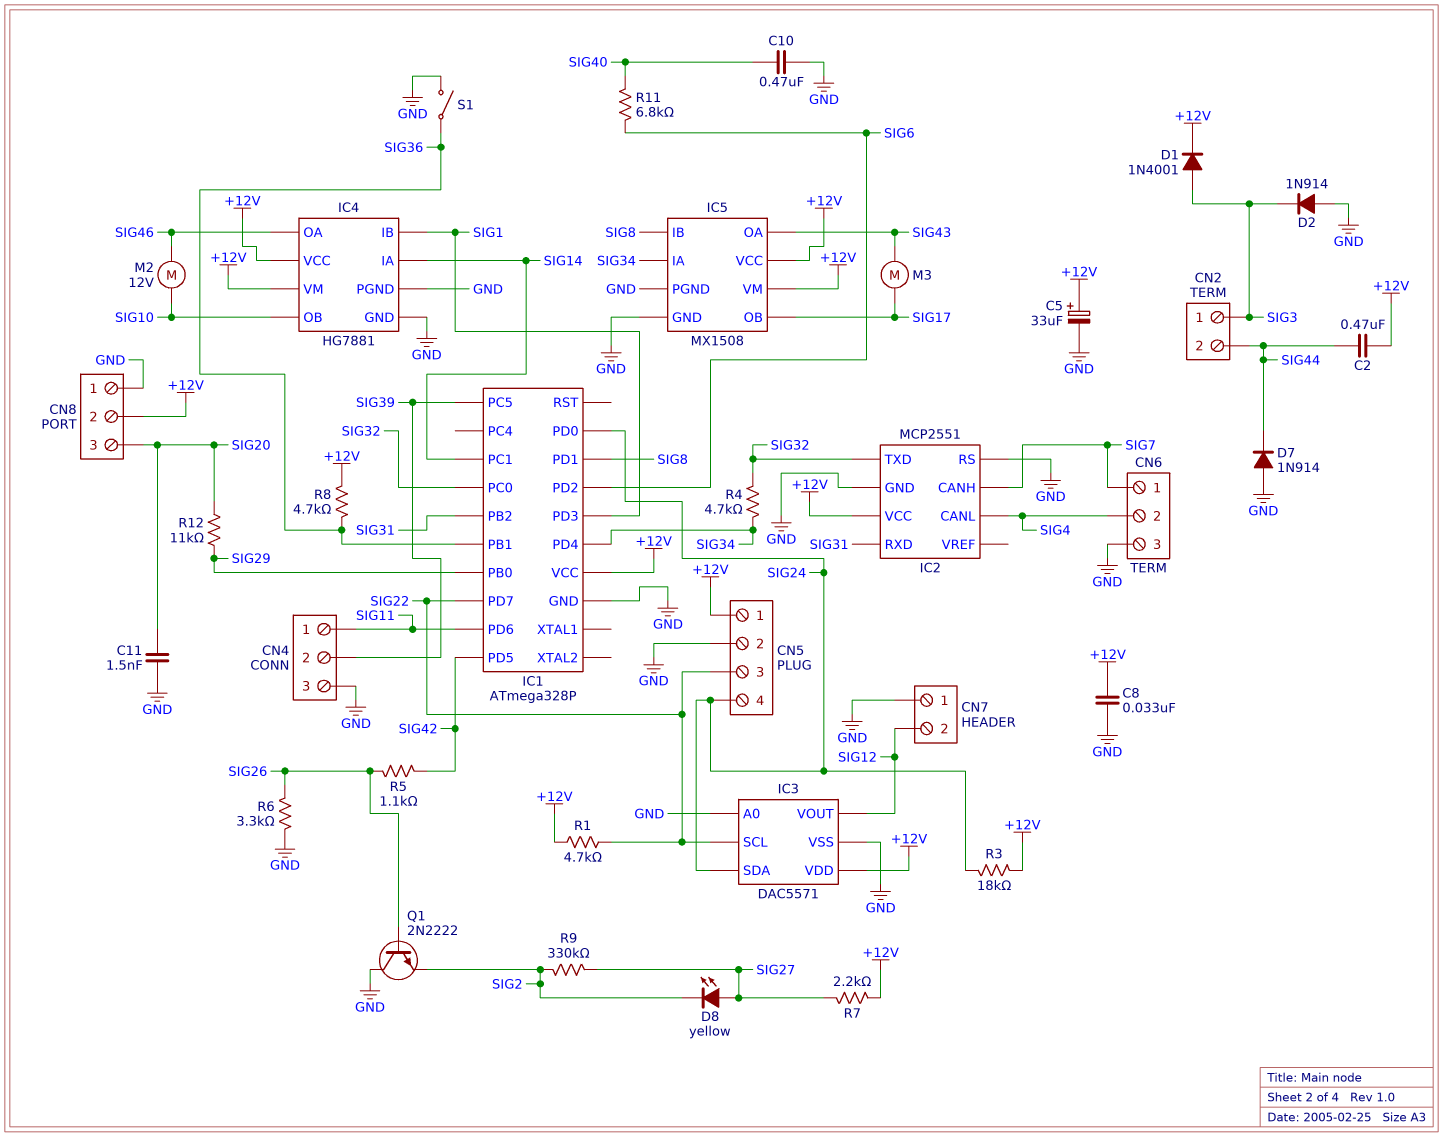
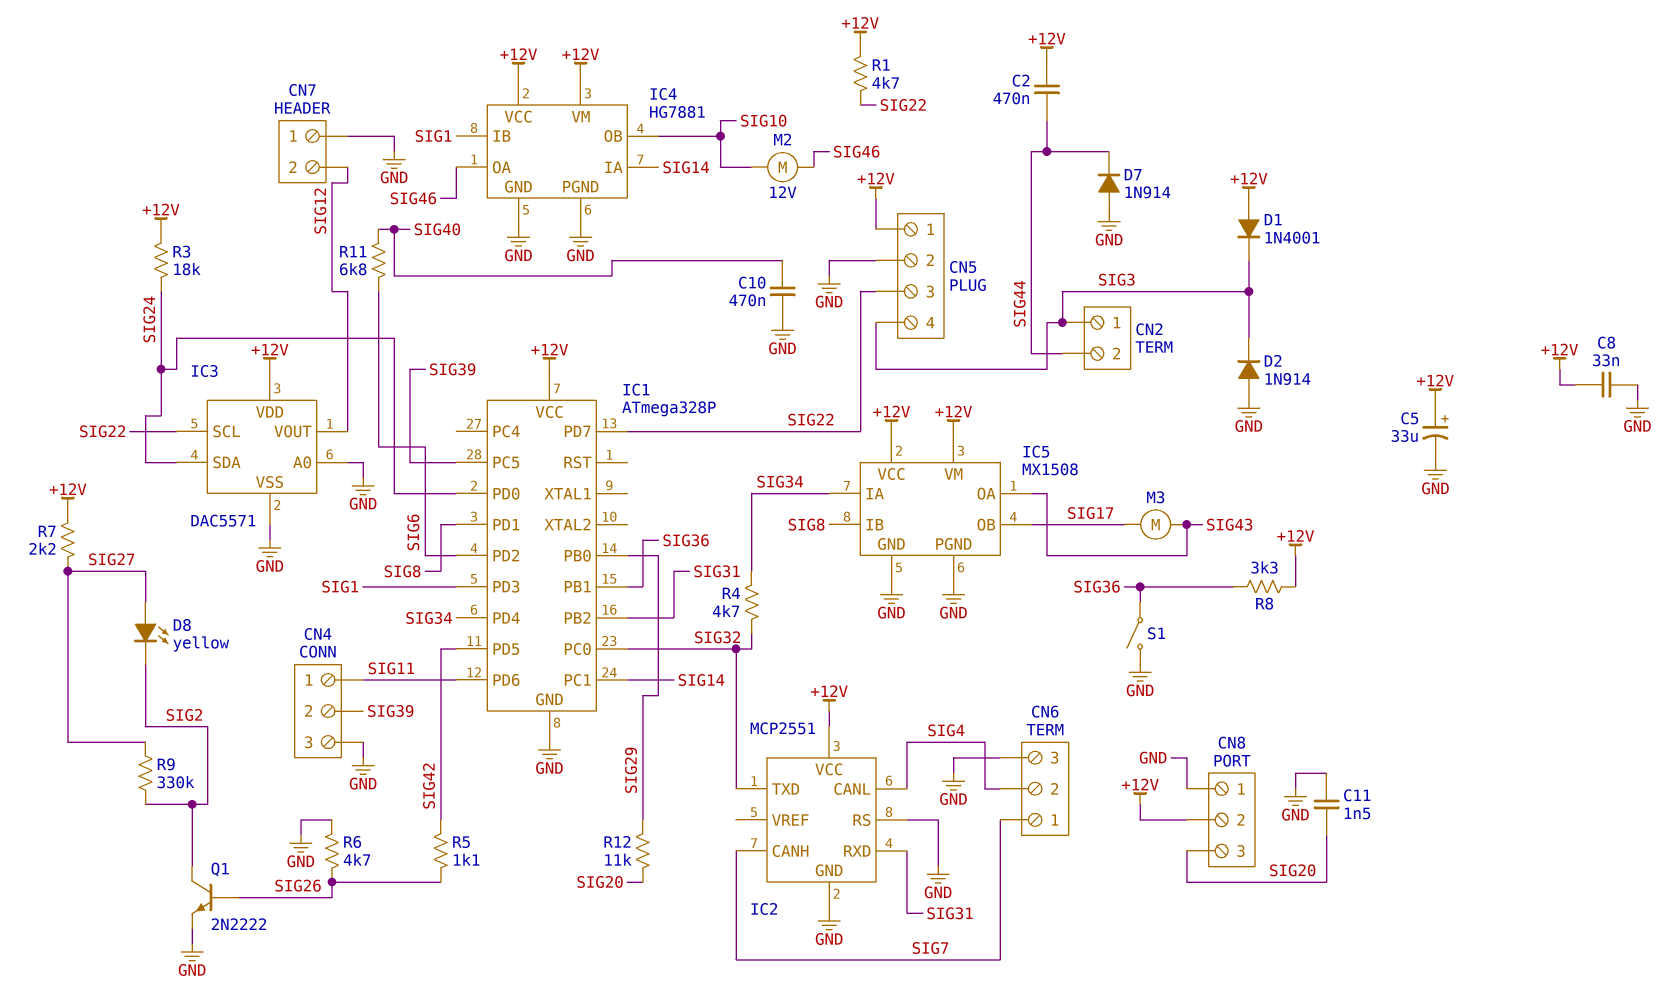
CN5 pin 4: SIG24 -> SIG3
D1: diode 1N4001 (A SIG3, K +12V) -> diode 1N4001 (A +12V, K SIG3)
Q1: NPN 2N2222 (B SIG26, C GND, E SIG2) -> NPN 2N2222 (B SIG26, C SIG2, E GND)
R6: 3.3k (GND, SIG26) -> 4.7k (GND, SIG26)
R8: 4.7k (+12V, SIG36) -> 3.3k (+12V, SIG36)

